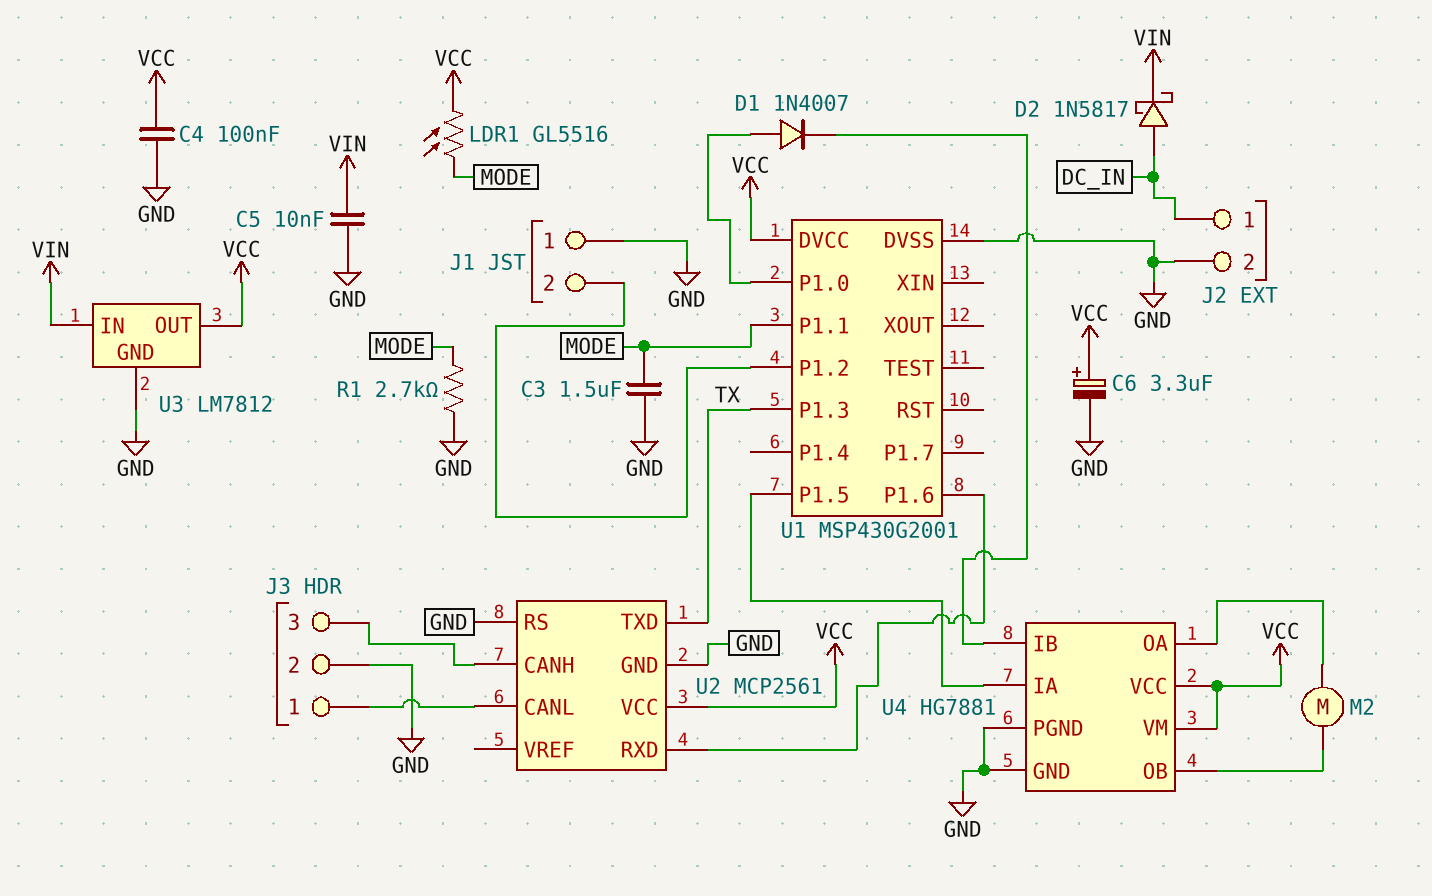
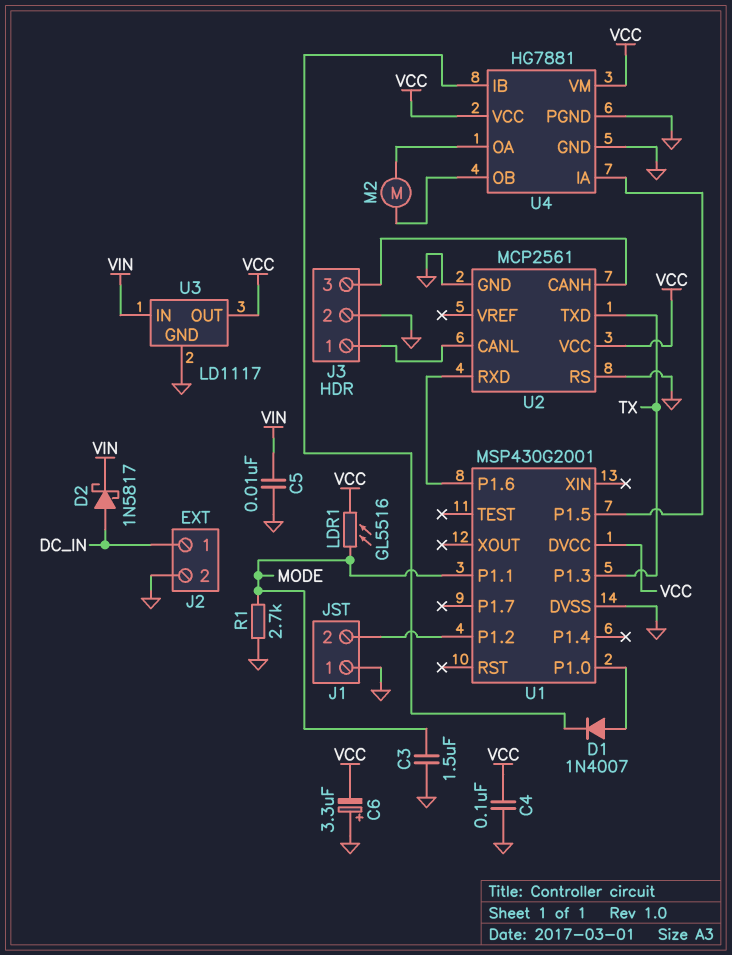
C6: 3.3uF (plus VCC, minus GND) -> 3.3uF (plus GND, minus VCC)
U3: LM7812 -> LD1117

